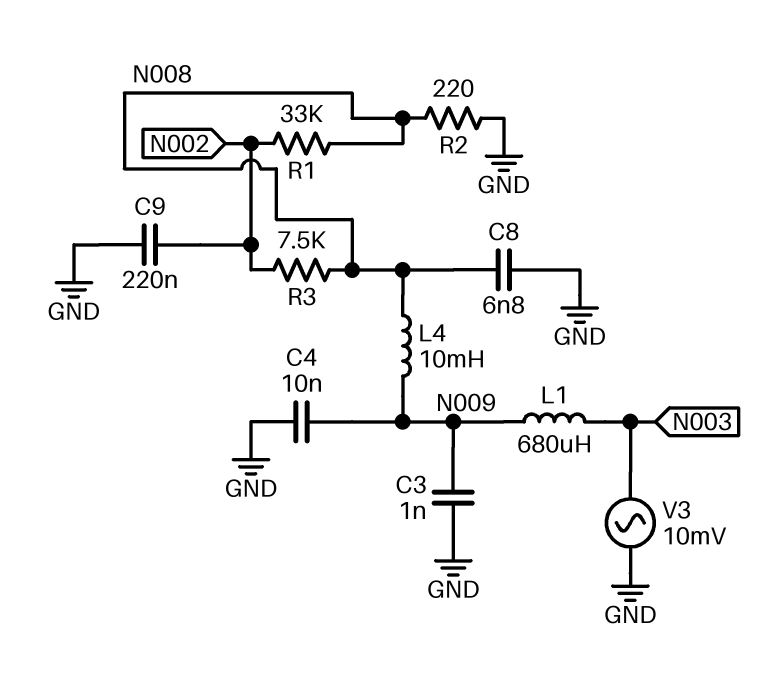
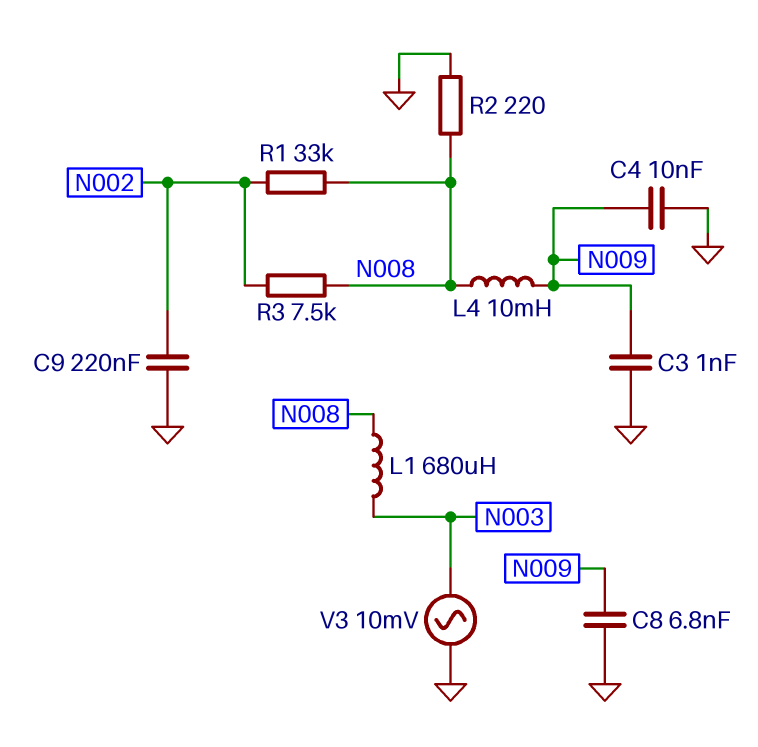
C8: 6.8nF (GND, N008) -> 6.8nF (GND, N009)
L1: 680uH (N003, N009) -> 680uH (N003, N008)

